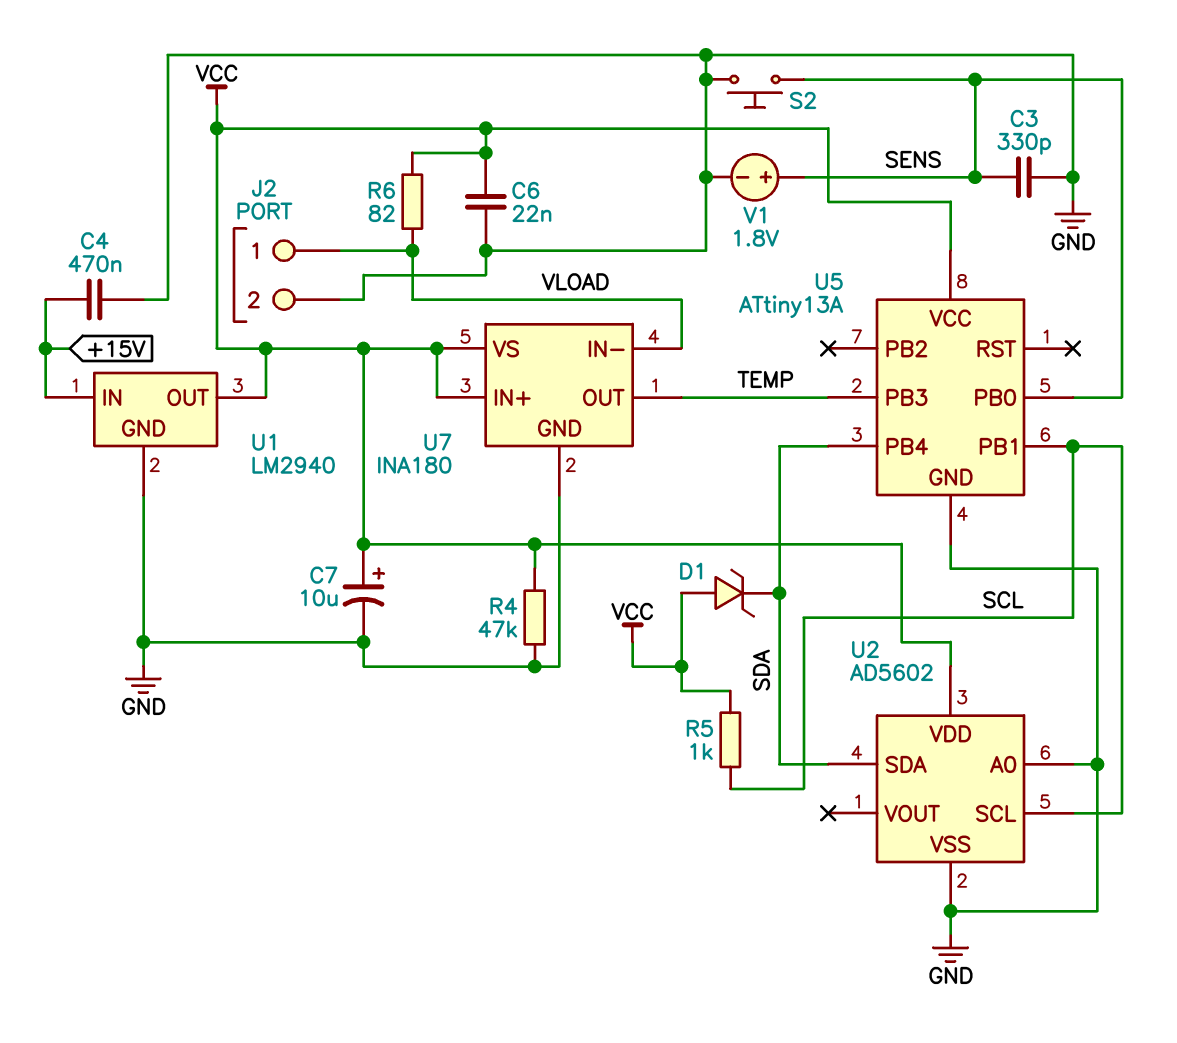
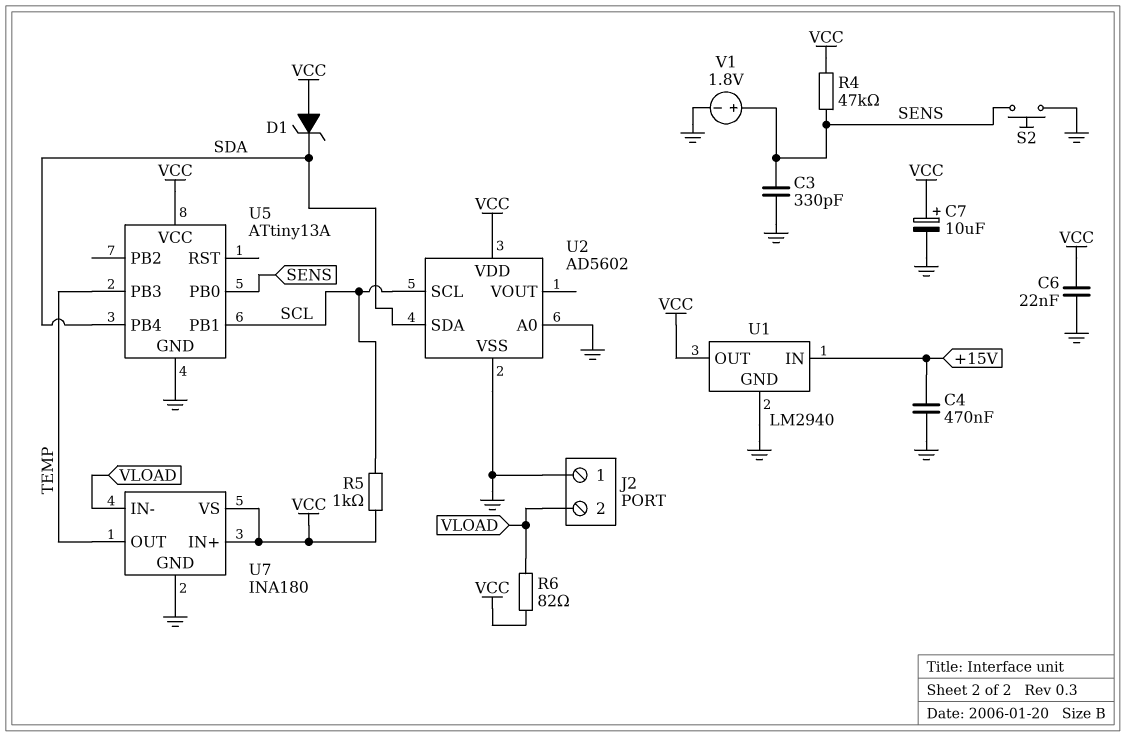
J2 pin 1: VLOAD -> GND
J2 pin 2: GND -> VLOAD
R4: 47k (GND, VCC) -> 47k (SENS, VCC)

